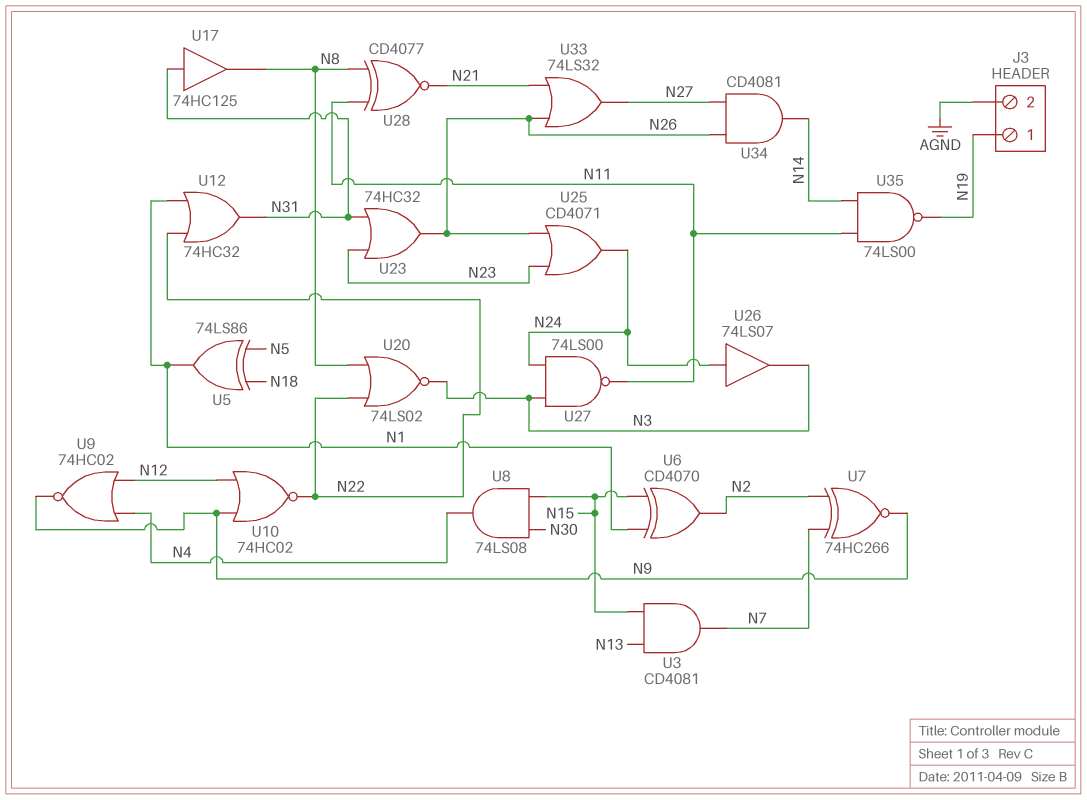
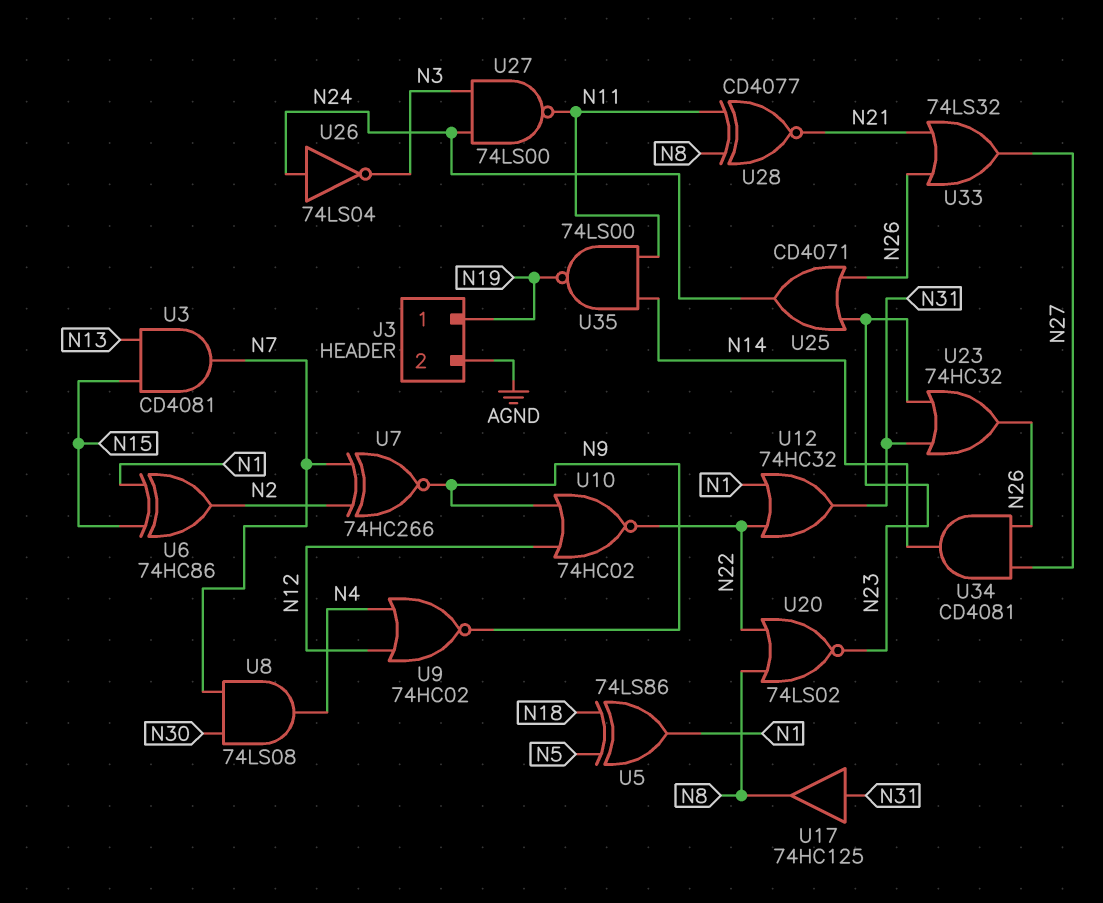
U6: XOR CD4070 (in N1, in N15, out N2) -> XOR 74HC86 (in N1, in N15, out N2)
U8: AND 74LS08 (in N15, in N30, out N4) -> AND 74LS08 (in N7, in N30, out N4)
U20: NOR 74LS02 (in N8, in N22, out N3) -> NOR 74LS02 (in N8, in N22, out N23)
U26: buffer 74LS07 (in N24, out N3) -> NOT 74LS04 (in N24, out N3)

